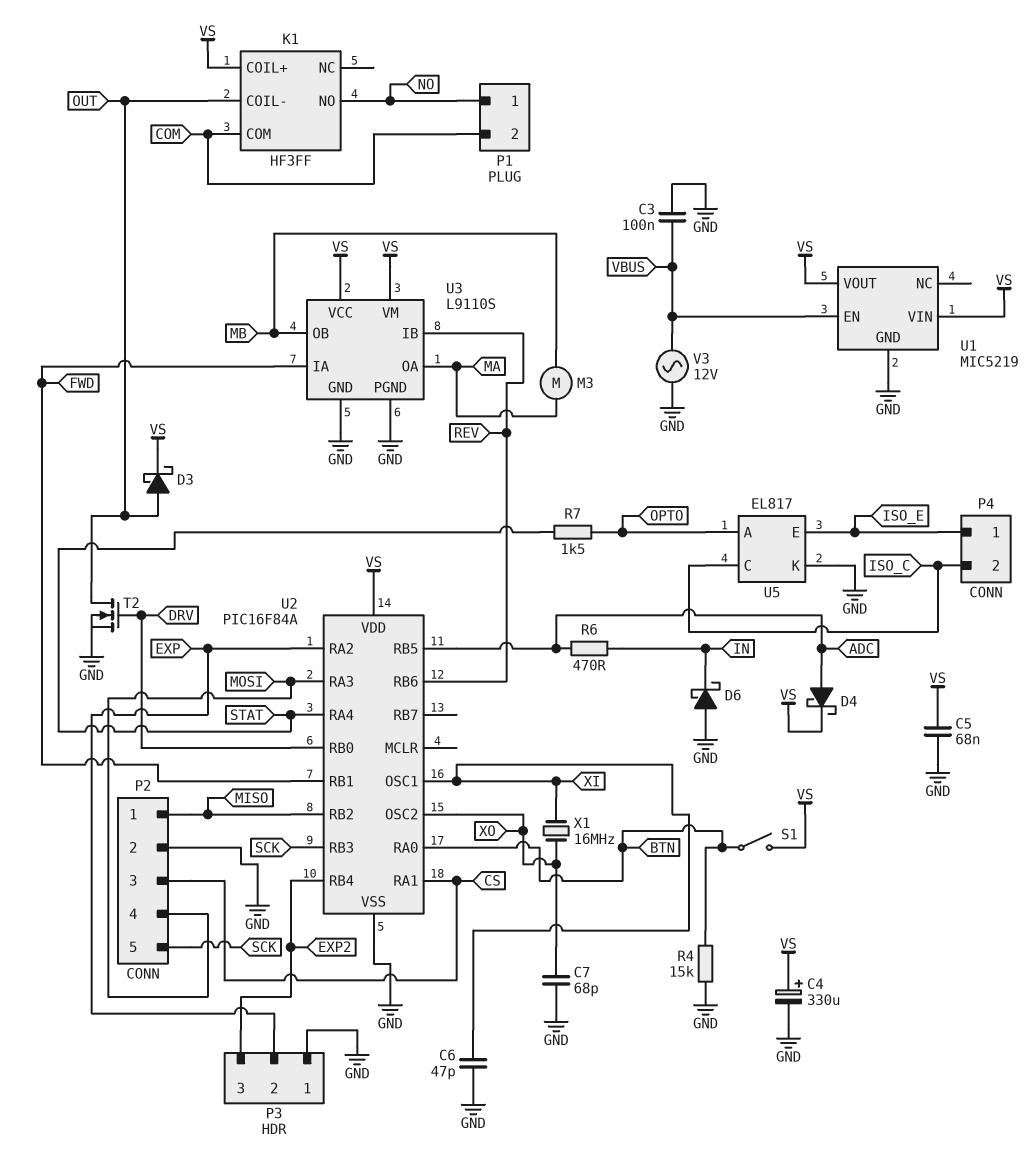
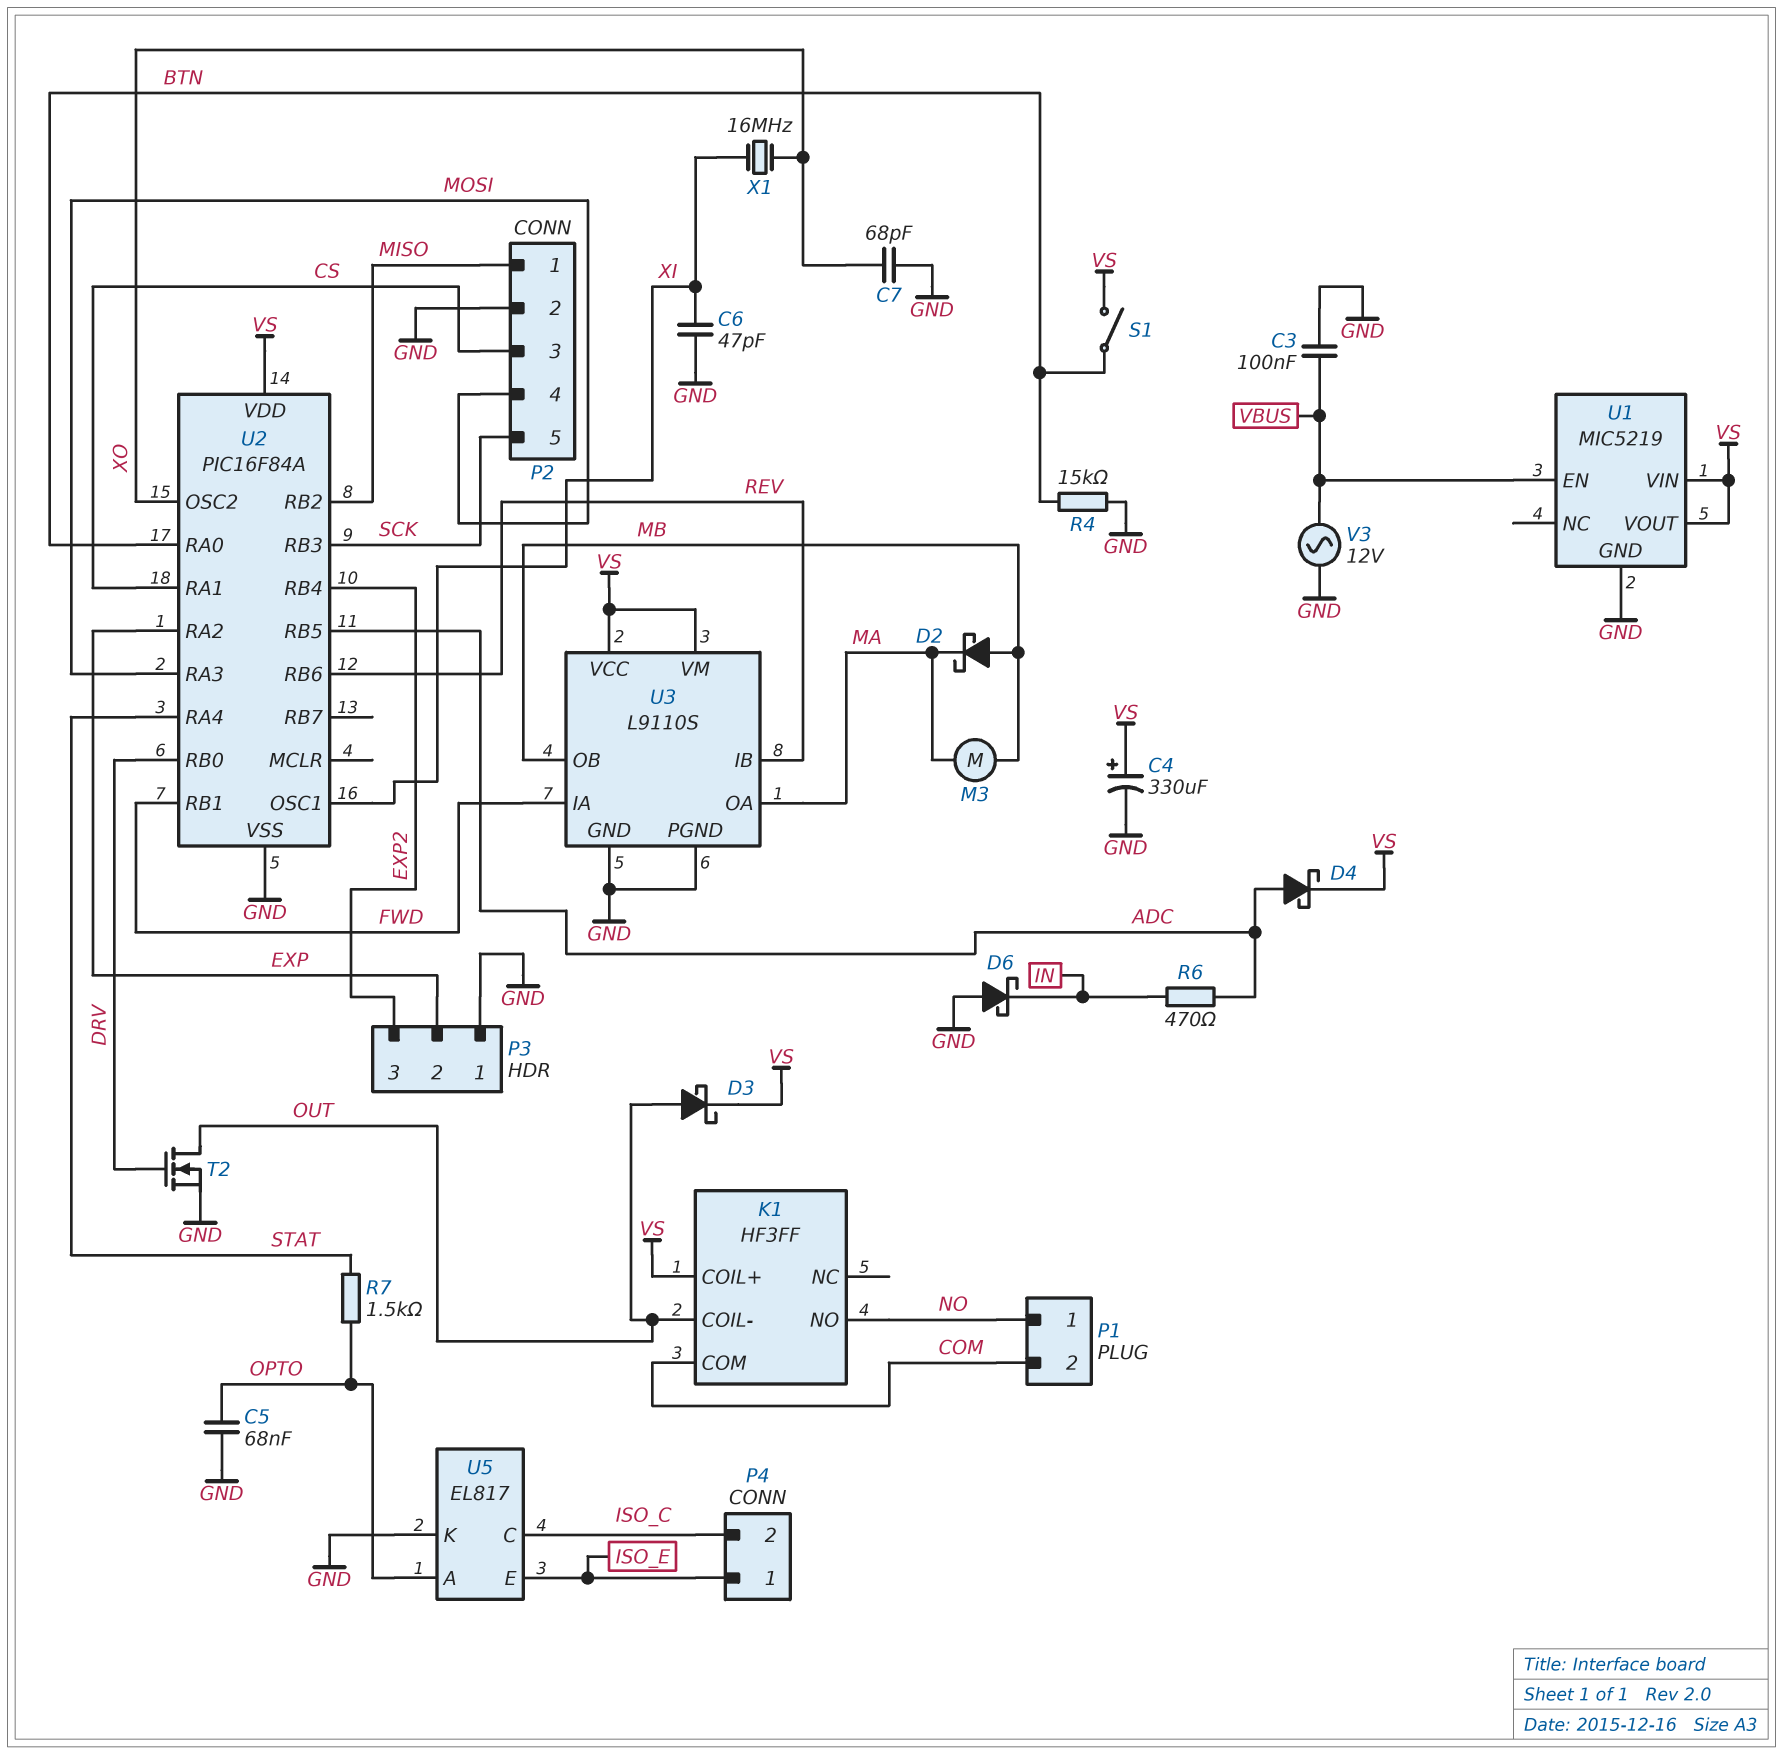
C5: 68nF (GND, VS) -> 68nF (GND, OPTO)
D2: none -> schottky (A MB, K MA)

